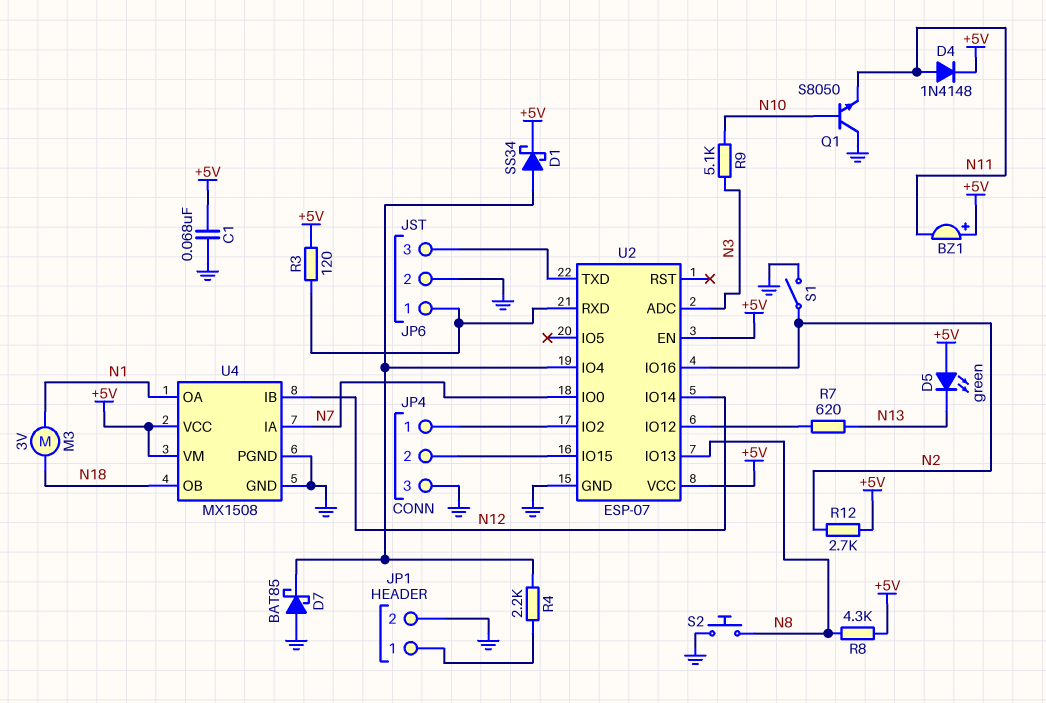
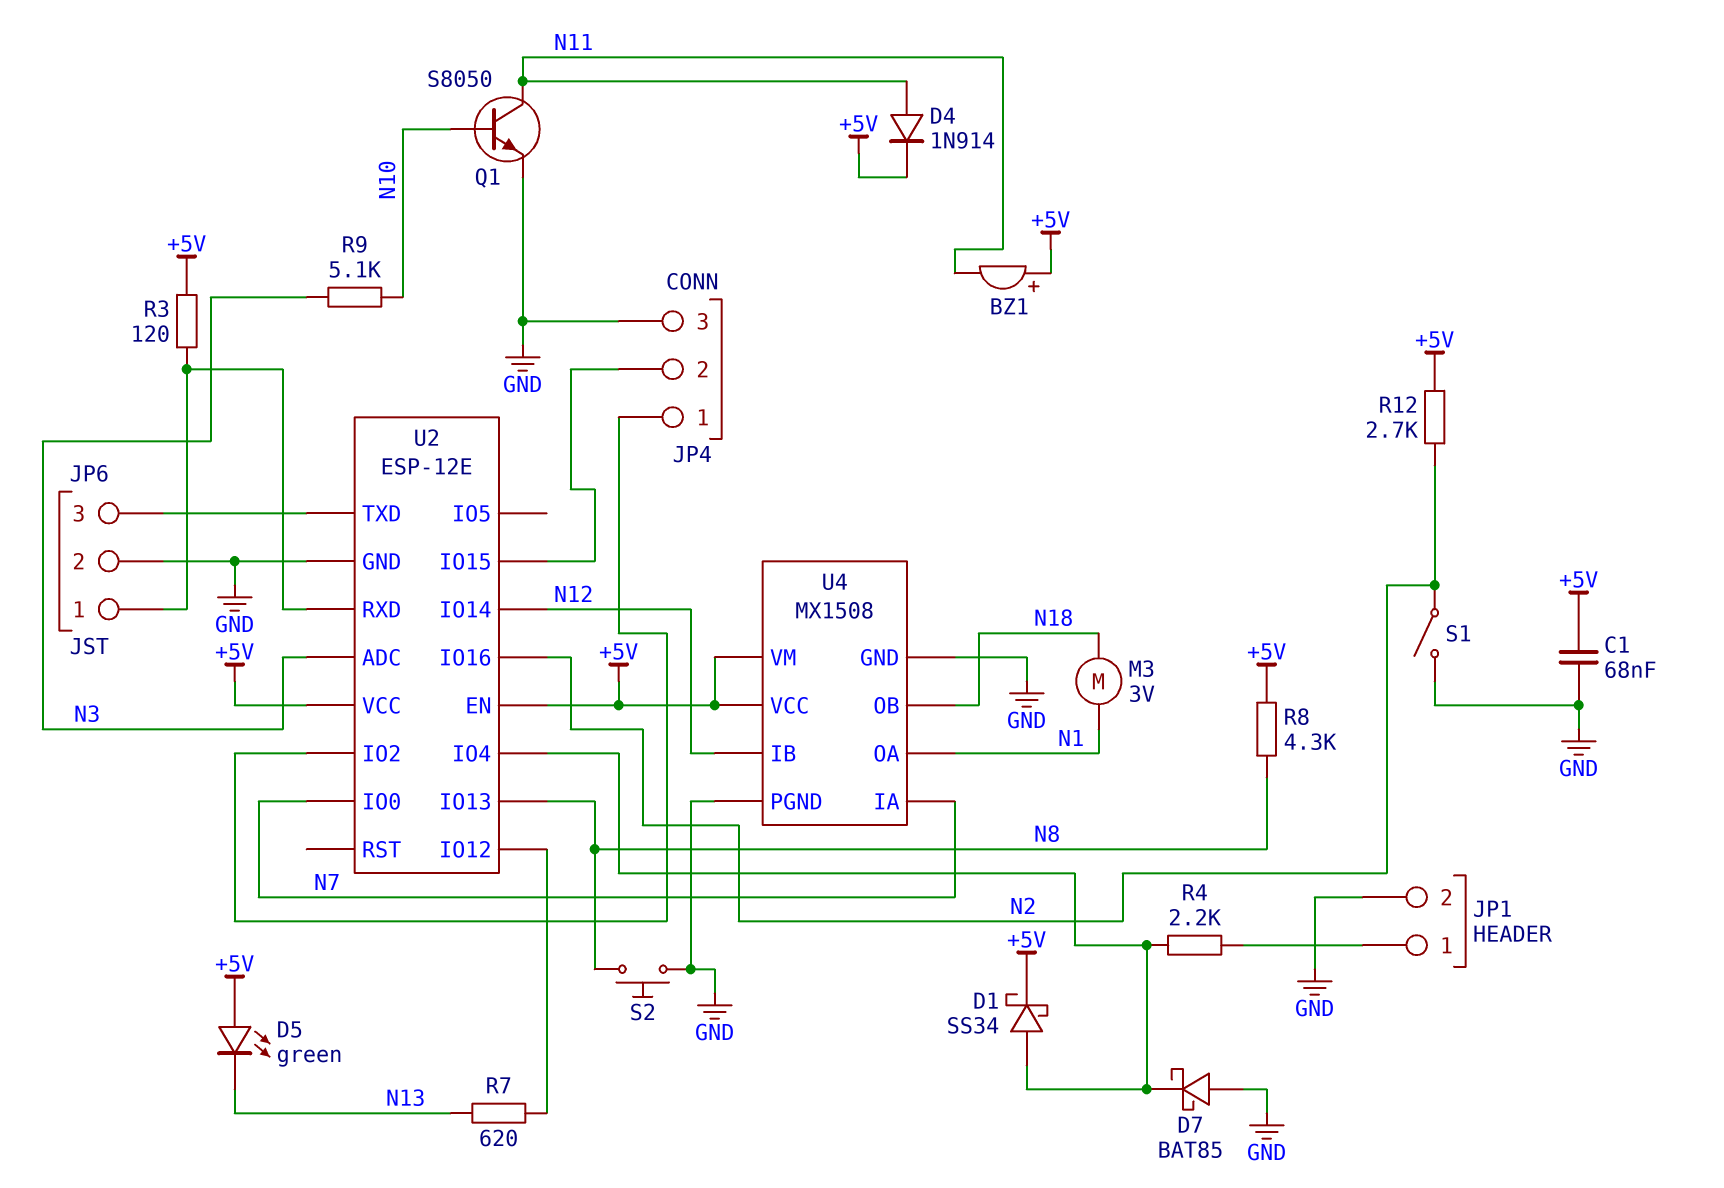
D4: diode 1N4148 (A N11, K +5V) -> diode 1N914 (A N11, K +5V)
Q1: NPN S8050 (B N10, C GND, E N11) -> NPN S8050 (B N10, C N11, E GND)
U2: ESP-07 -> ESP-12E

